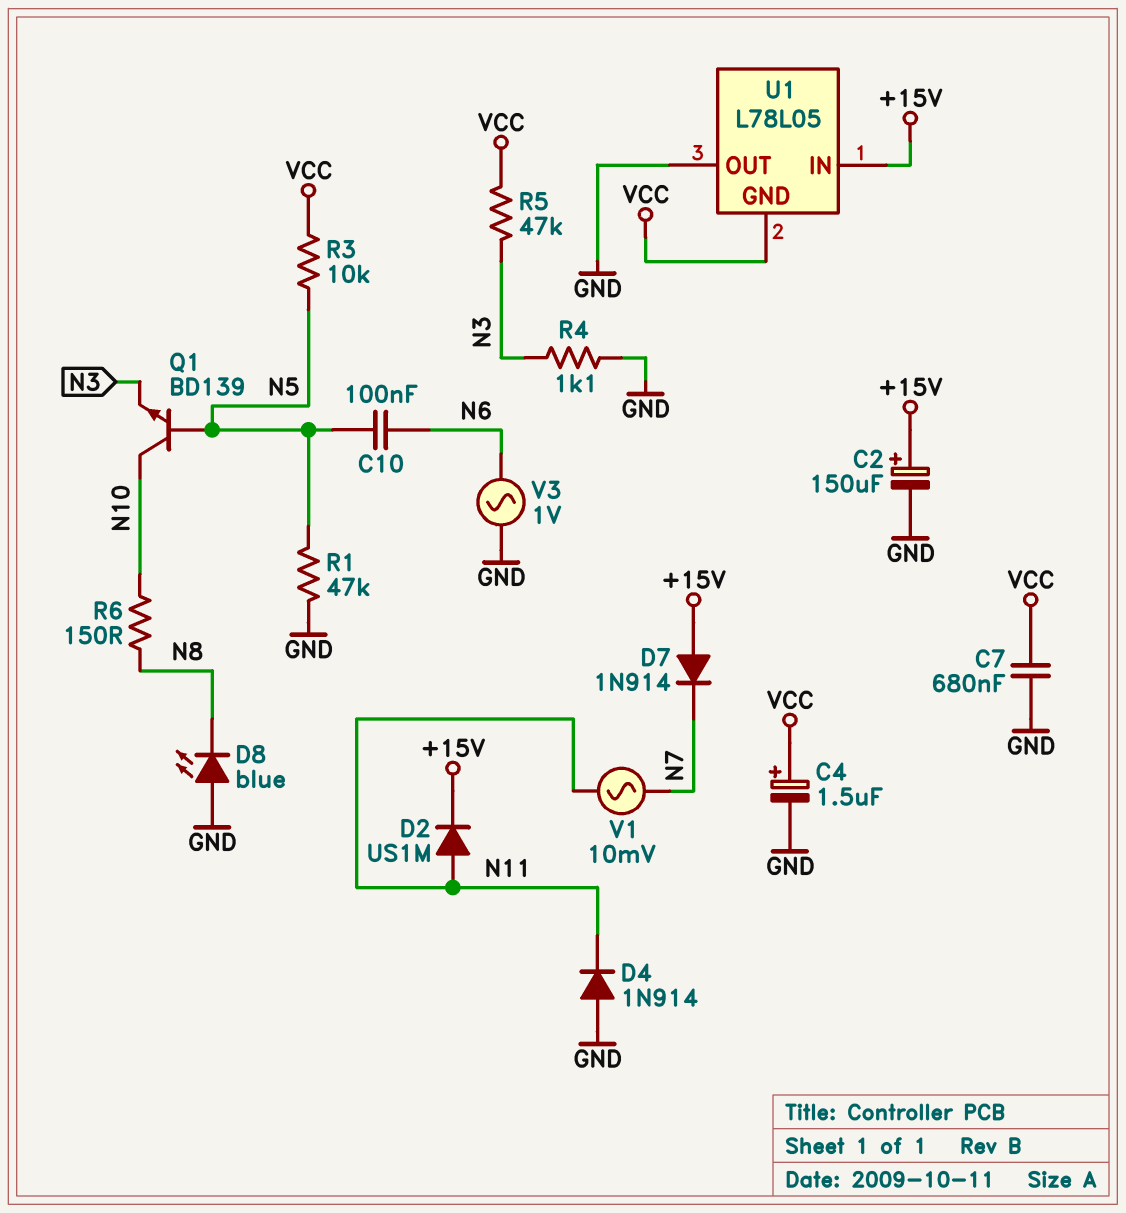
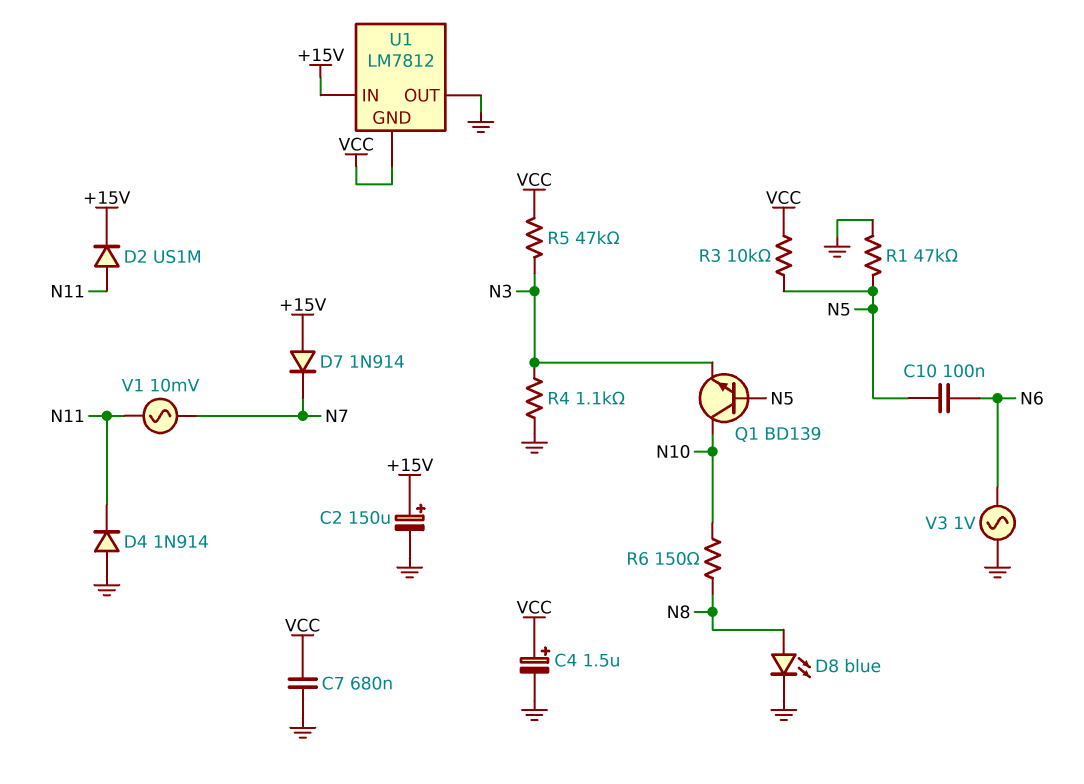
D8: LED blue (A GND, K N8) -> LED blue (A N8, K GND)
U1: L78L05 -> LM7812

